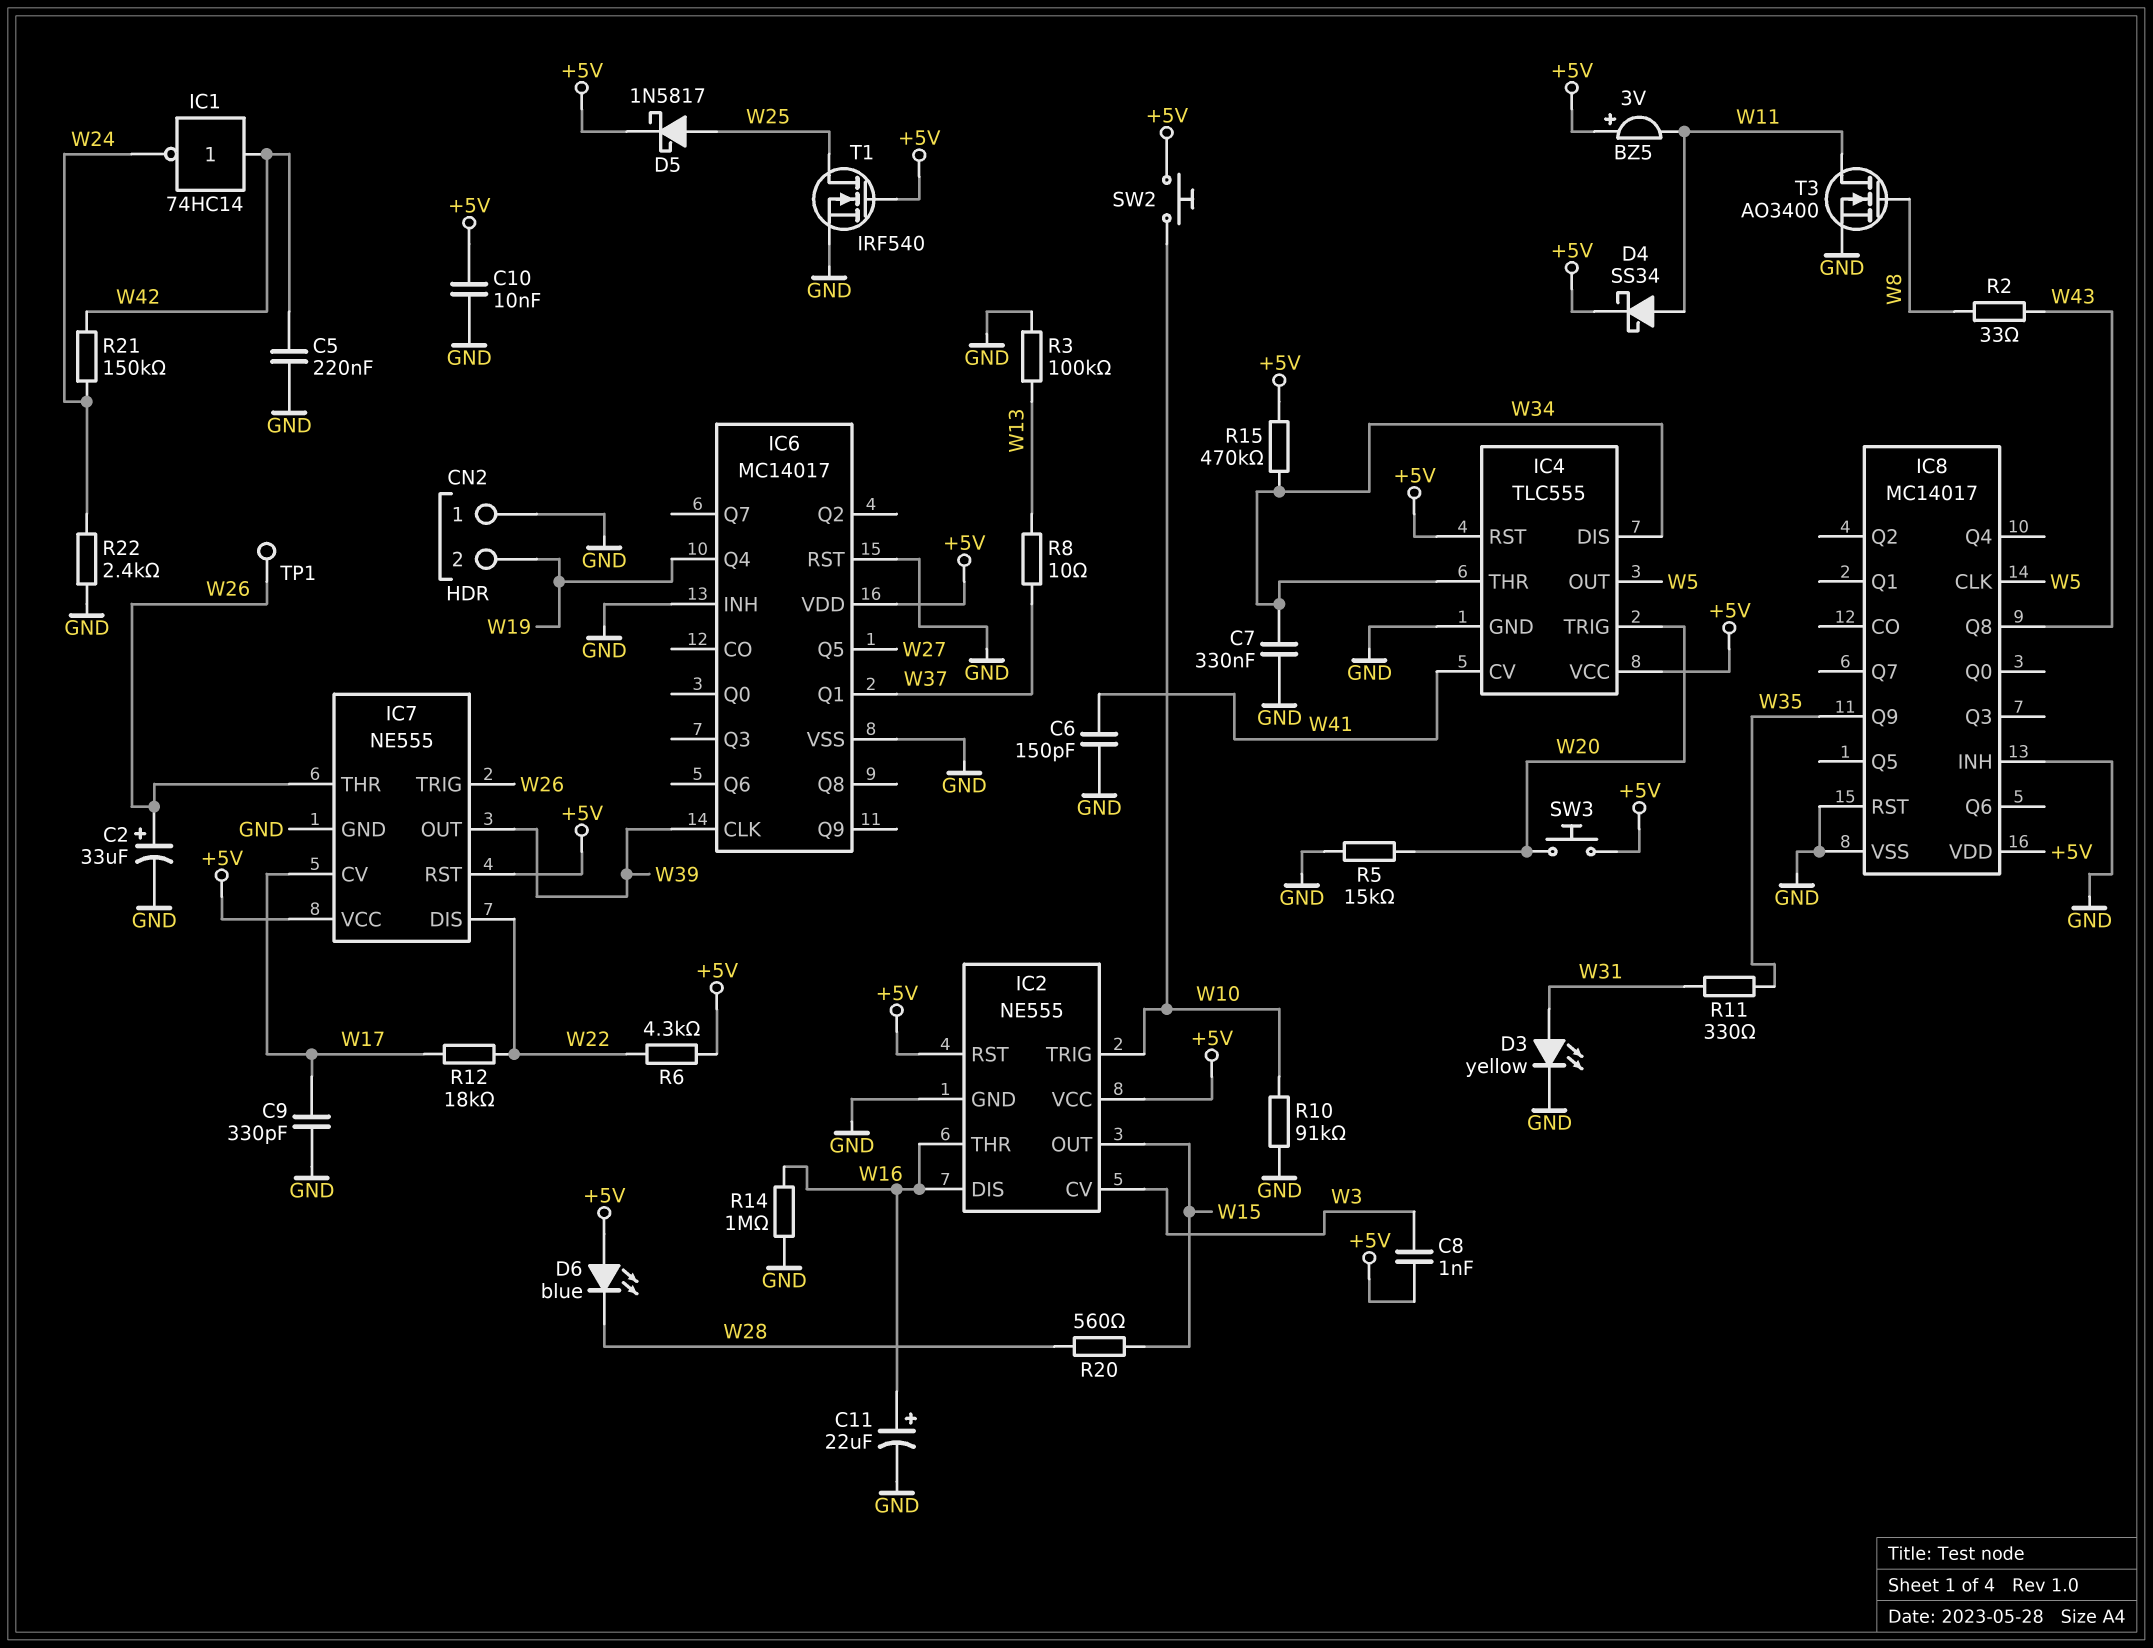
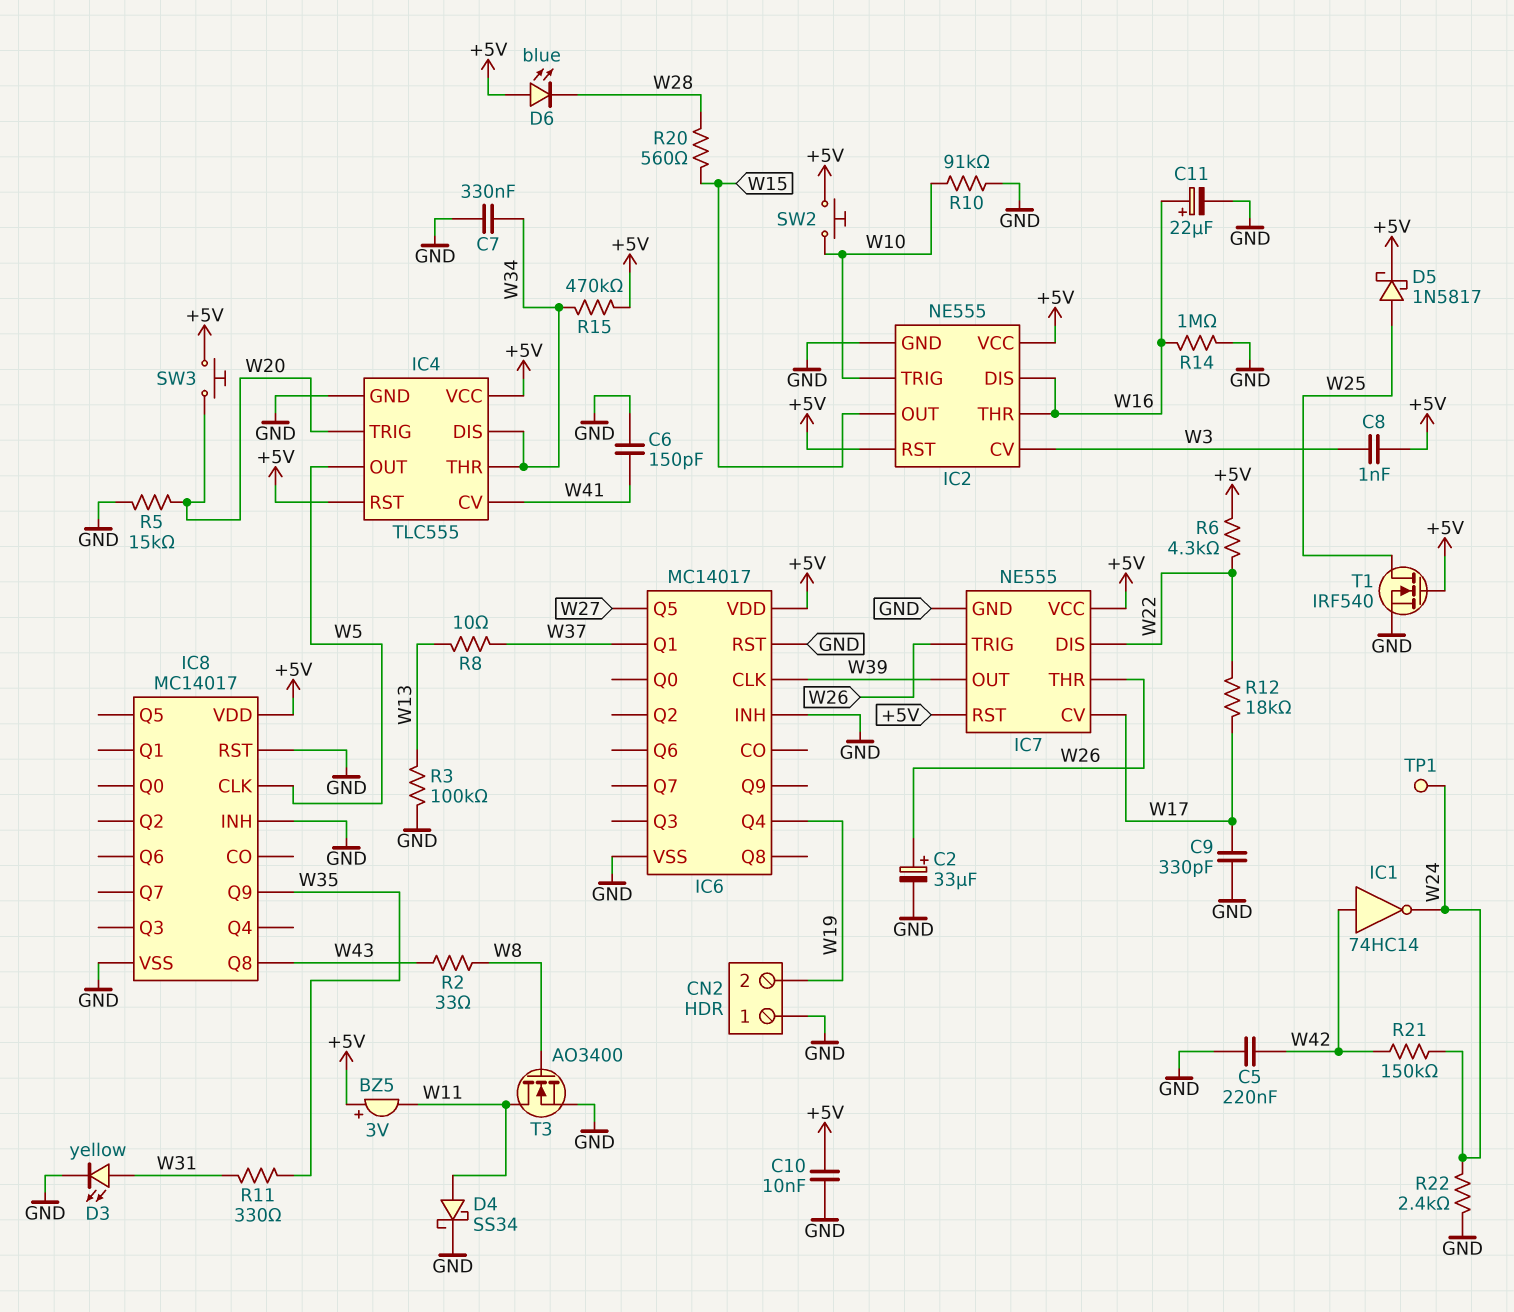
D4: schottky SS34 (A W11, K +5V) -> schottky SS34 (A W11, K GND)
TP1: test point (W26) -> test point (W24)

